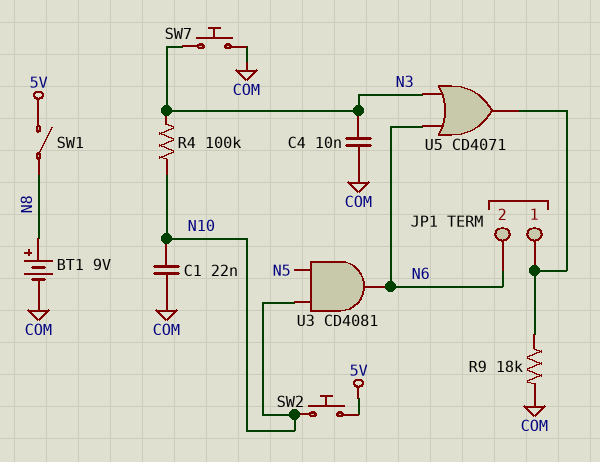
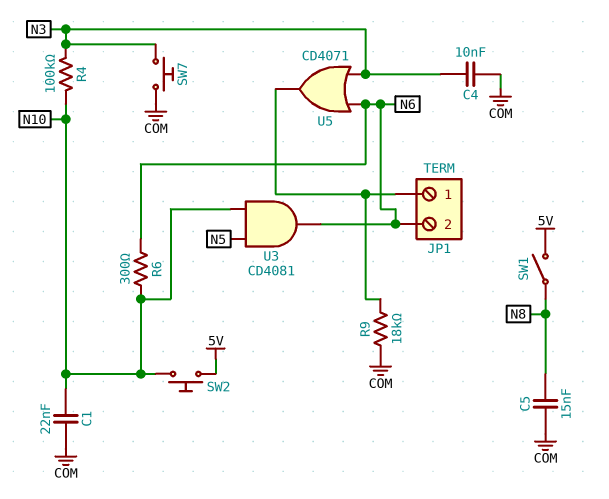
BT1: 9V (plus N8, minus COM) -> none
C5: none -> 15nF (COM, N8)
R6: none -> 300 (N6, N10)

